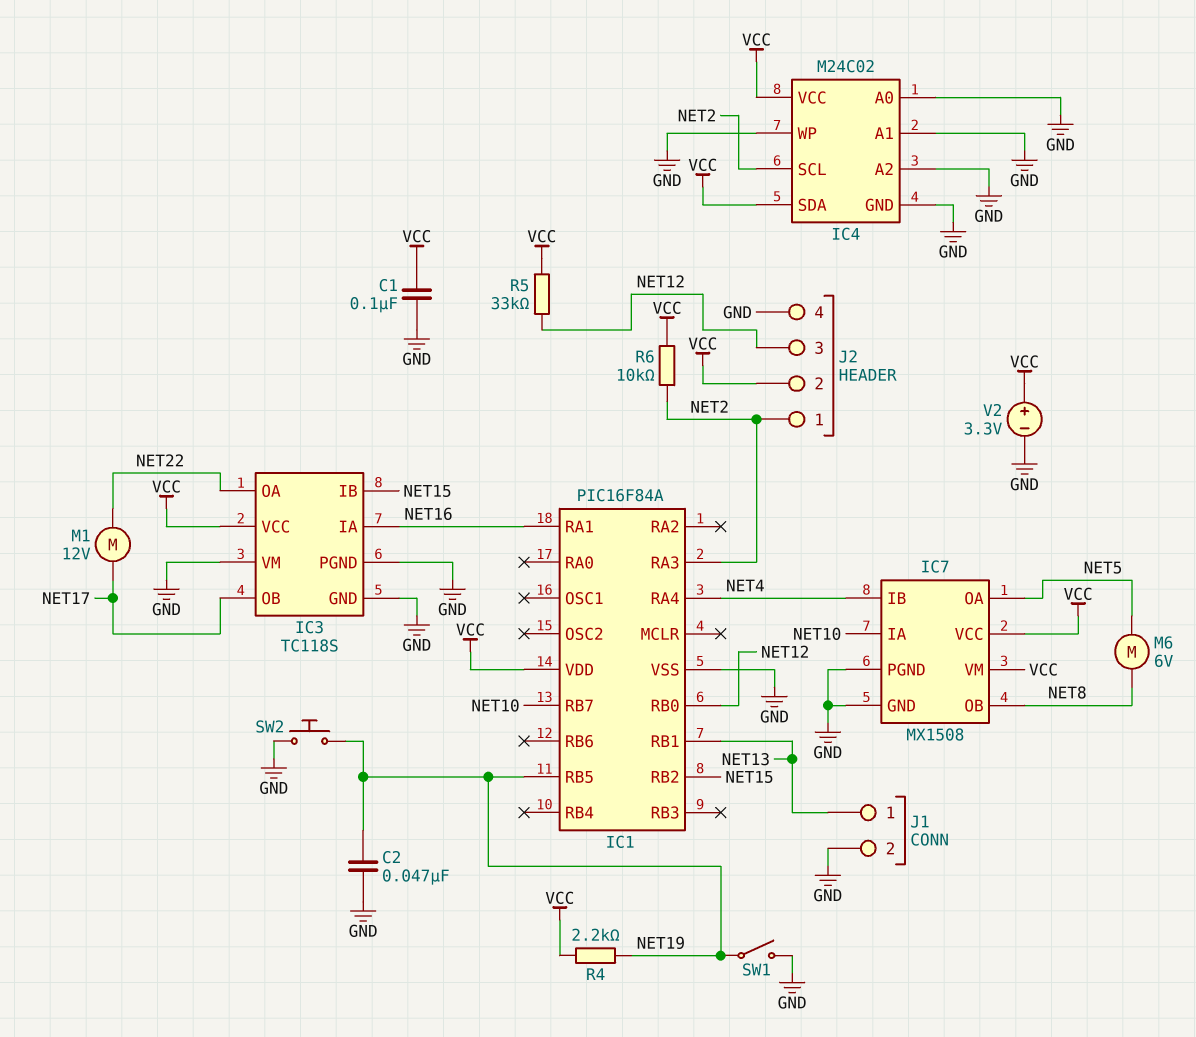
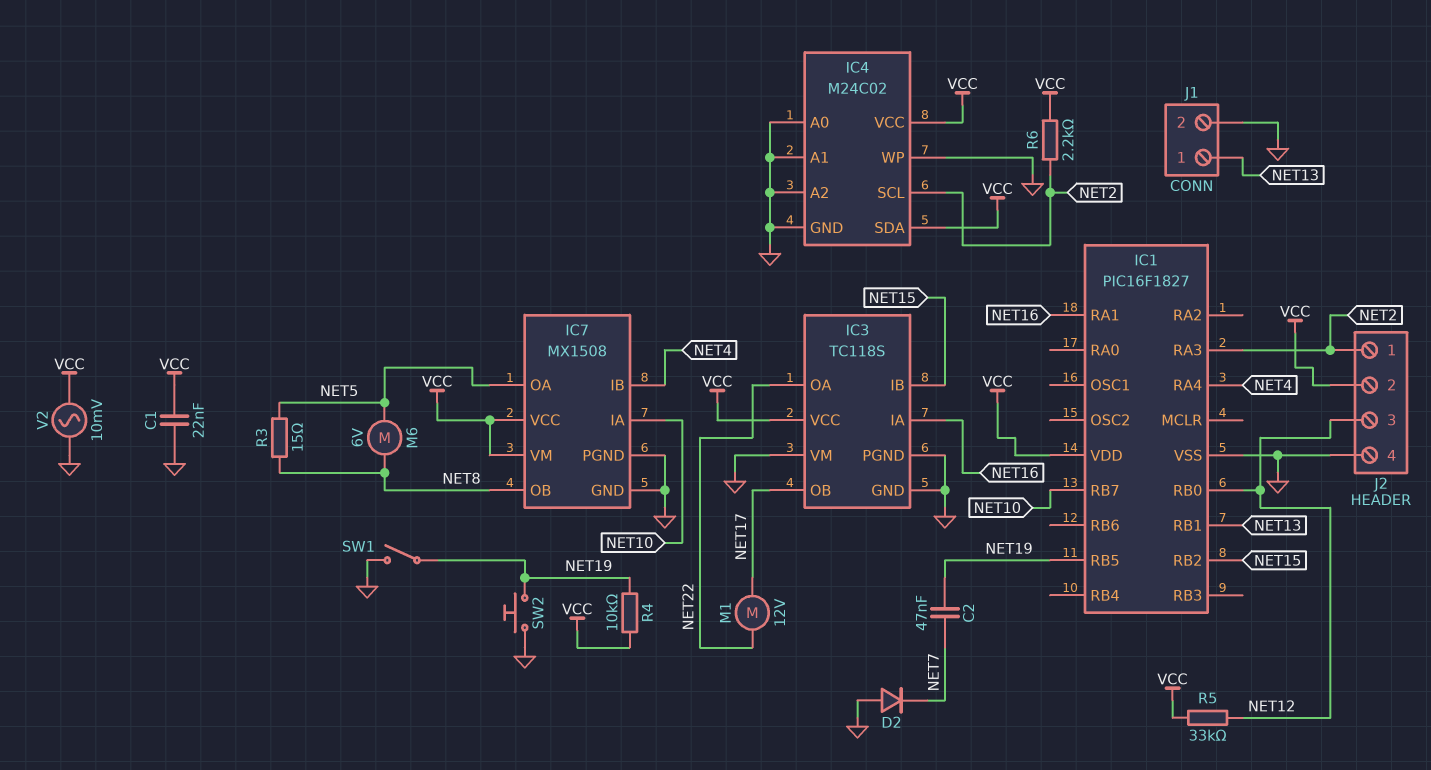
C1: 100nF (GND, VCC) -> 22nF (GND, VCC)
C2: 47nF (GND, NET19) -> 47nF (NET7, NET19)
D2: none -> diode (A GND, K NET7)
IC1: PIC16F84A -> PIC16F1827
R3: none -> 15 (NET5, NET8)
R4: 2.2k (NET19, VCC) -> 10k (NET19, VCC)
R6: 10k (NET2, VCC) -> 2.2k (NET2, VCC)
V2: 3.3V (plus VCC, minus GND) -> AC 10mV (GND, VCC)

